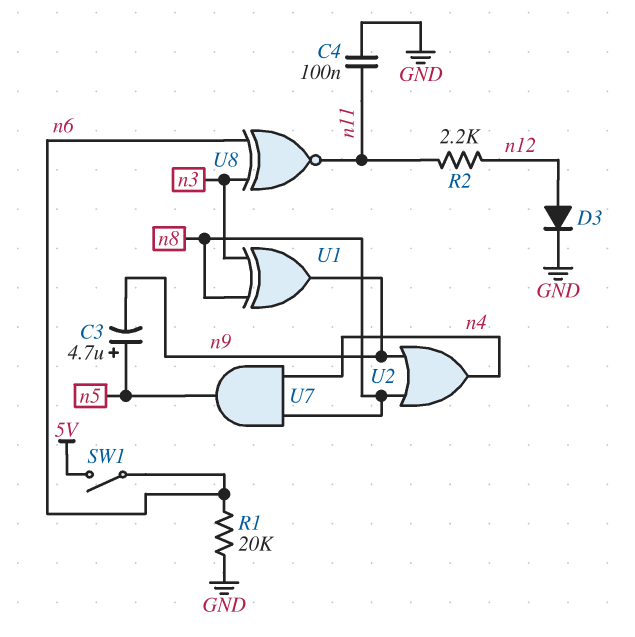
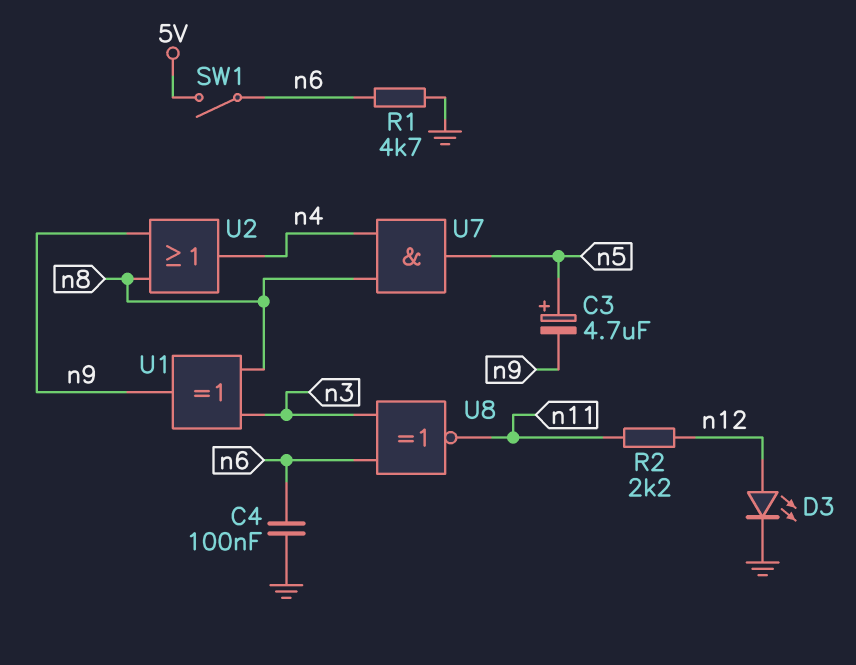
C4: 100nF (GND, n11) -> 100nF (GND, n6)
D3: diode (A n12, K GND) -> LED (A n12, K GND)
R1: 20k (GND, n6) -> 4.7k (GND, n6)

